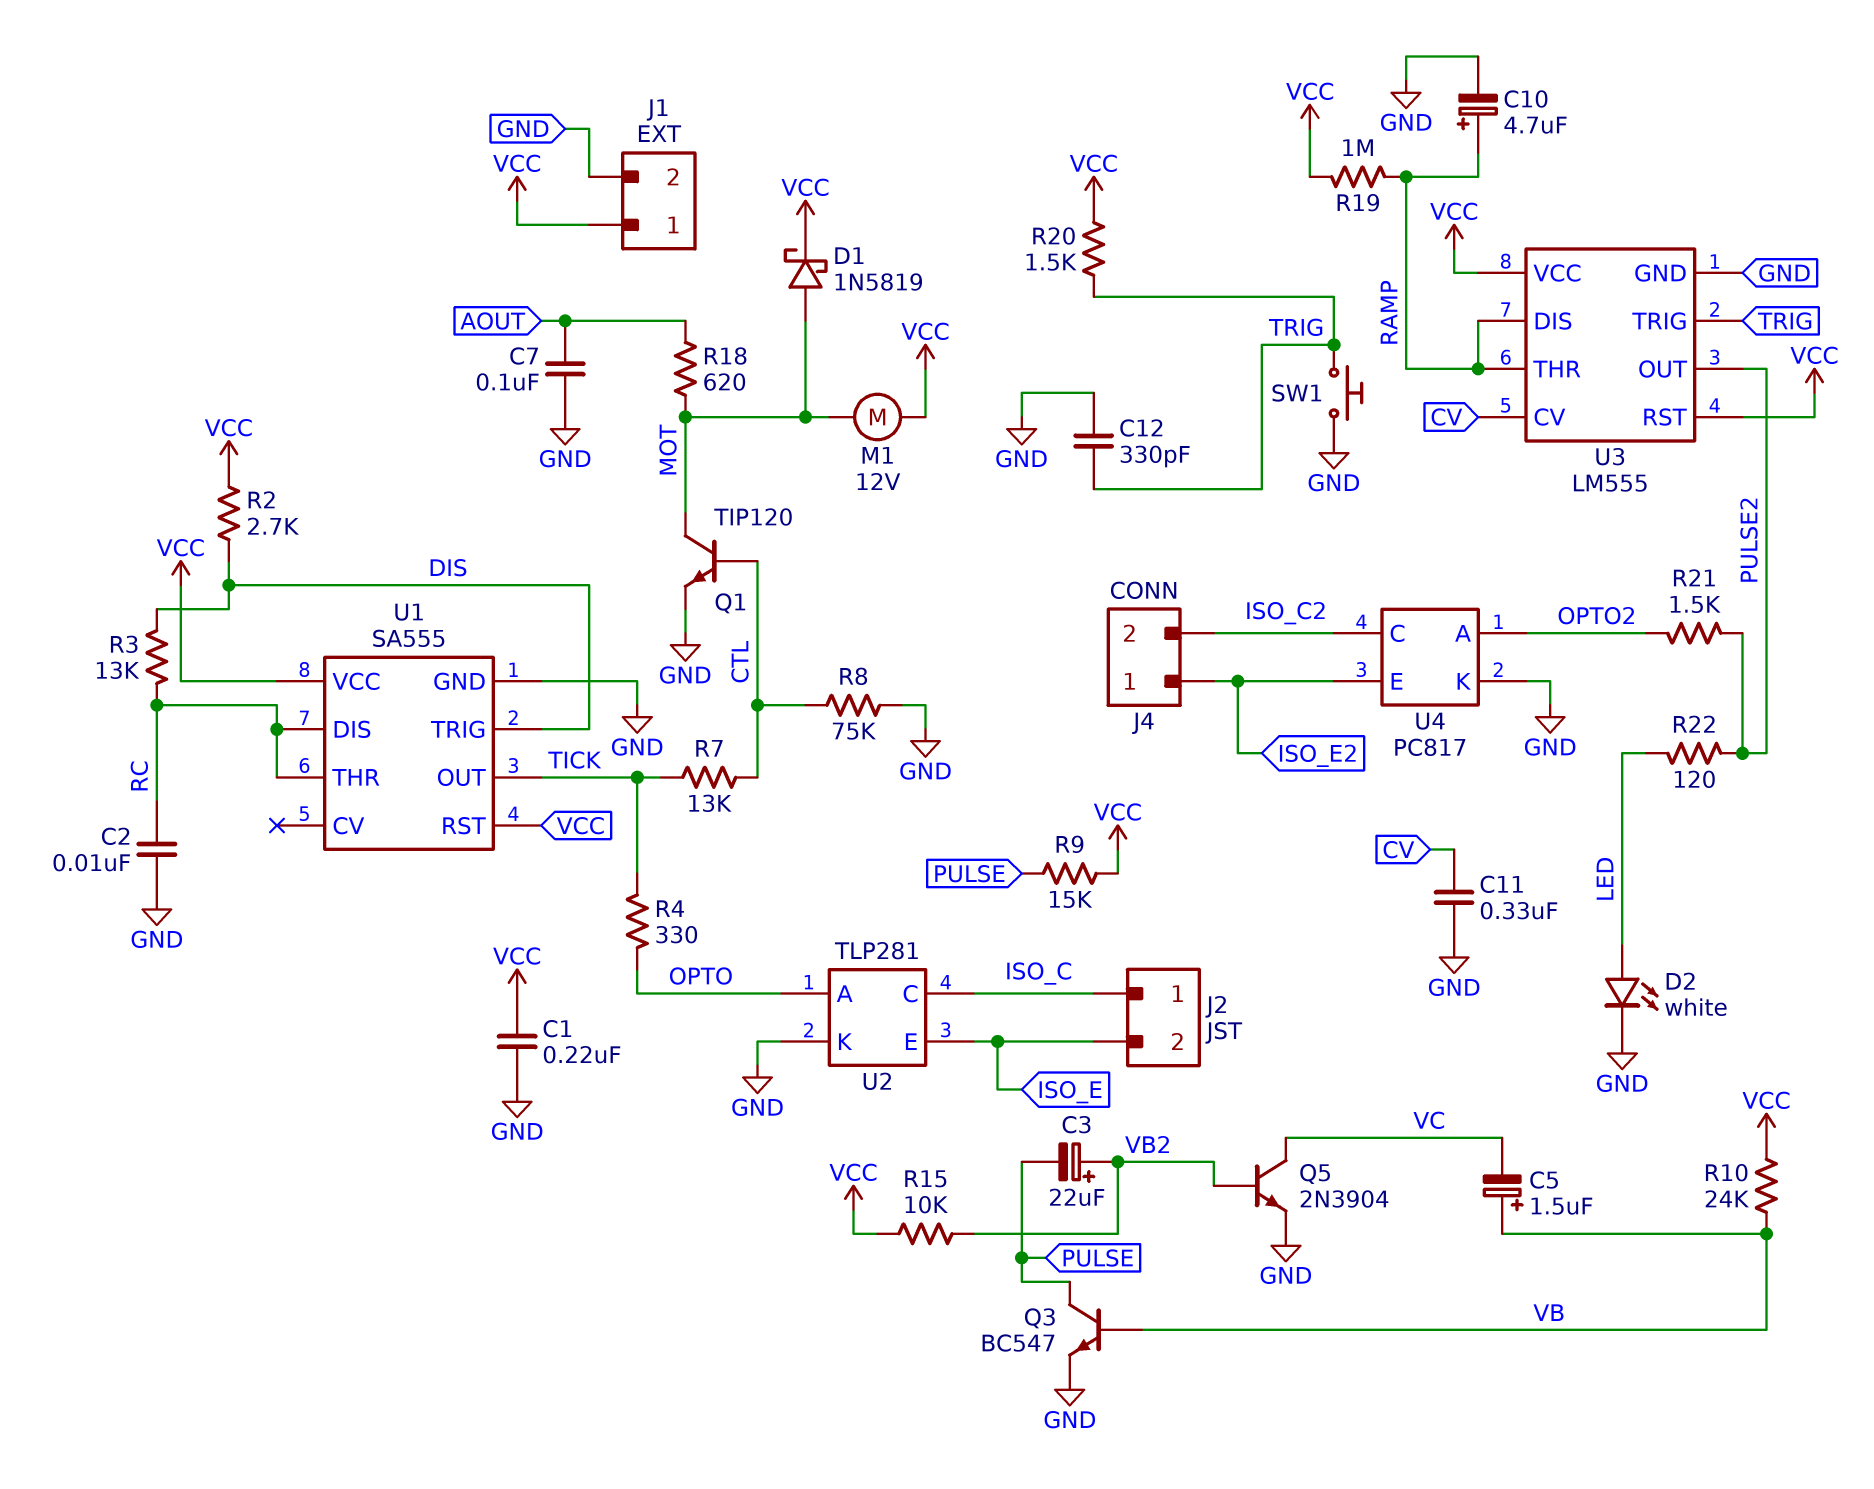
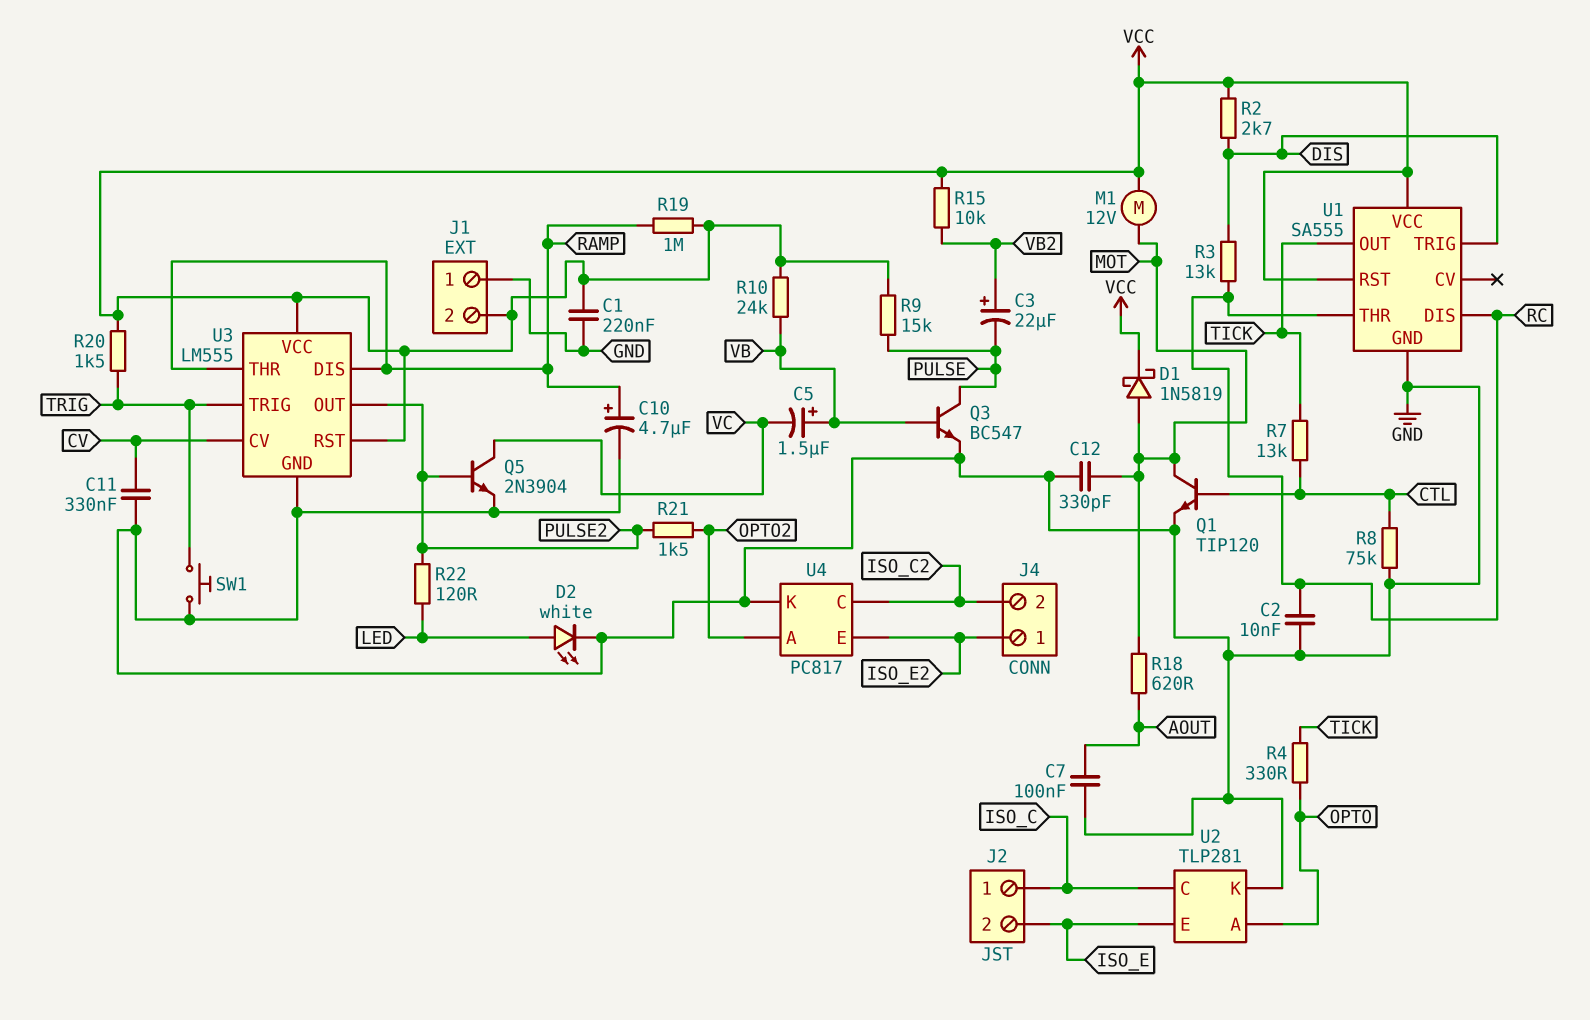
C12: 330pF (GND, TRIG) -> 330pF (GND, MOT)
J1 pin 1: VCC -> GND
J1 pin 2: GND -> VCC
Q5: NPN 2N3904 (B VB2, C VC, E GND) -> NPN 2N3904 (B PULSE2, C VC, E GND)

